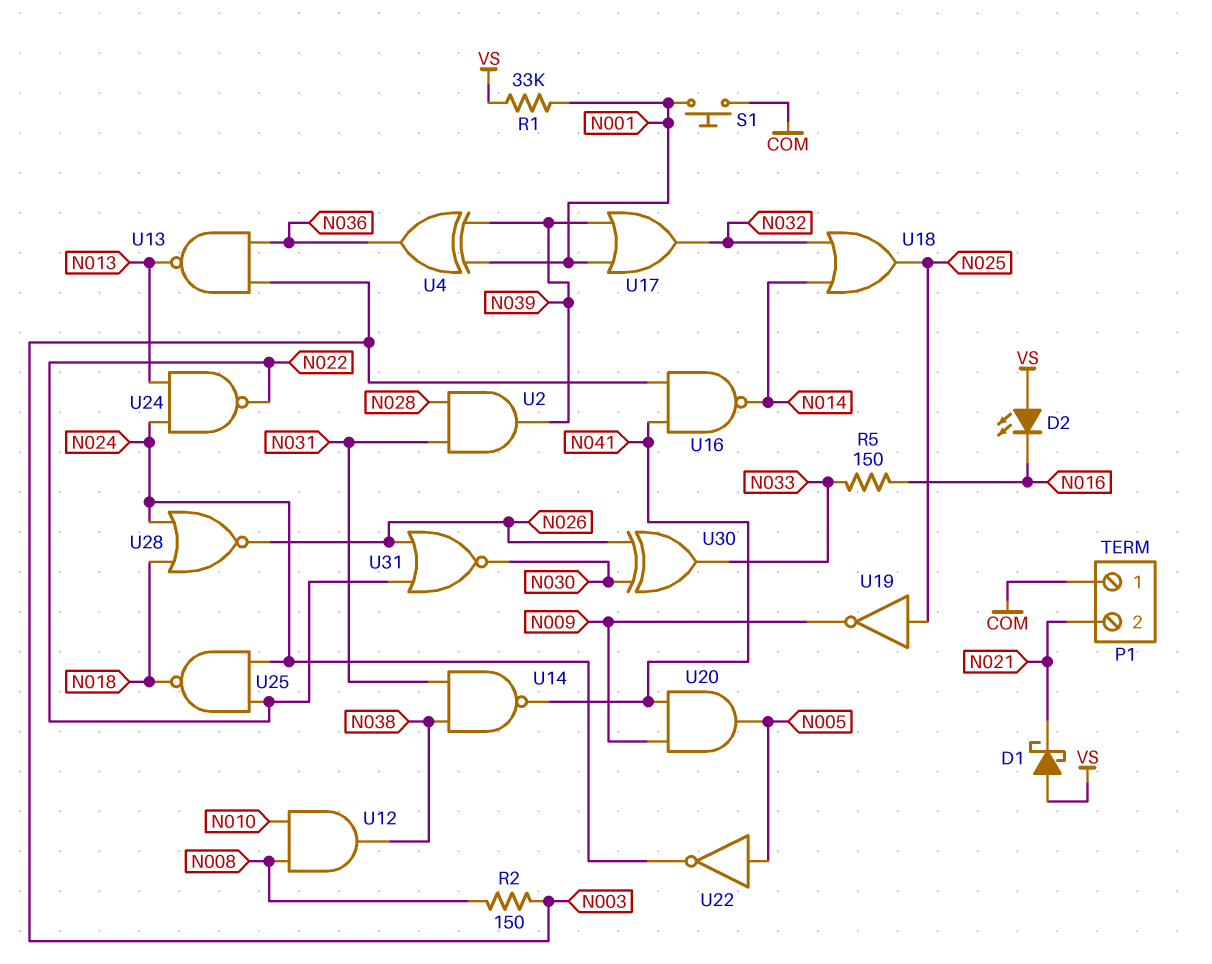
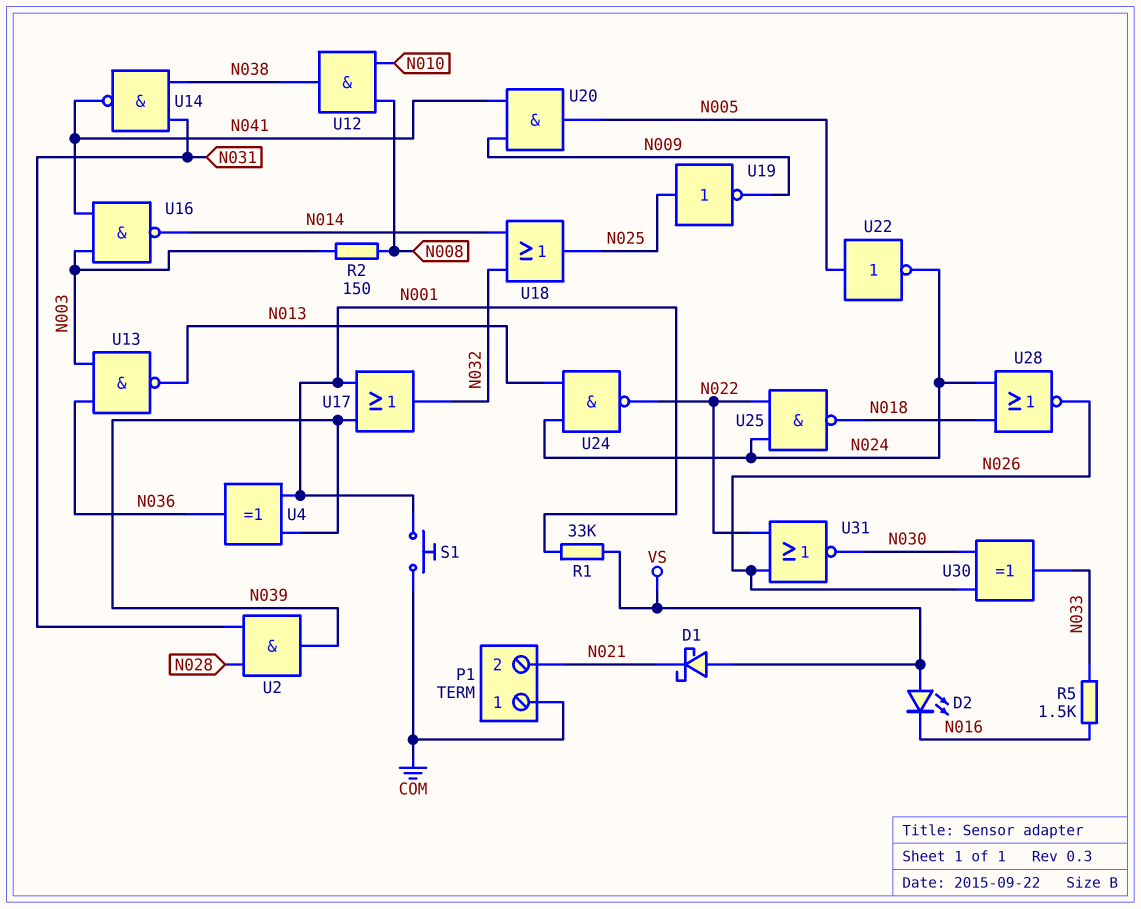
R5: 150 (N016, N033) -> 1.5k (N016, N033)

